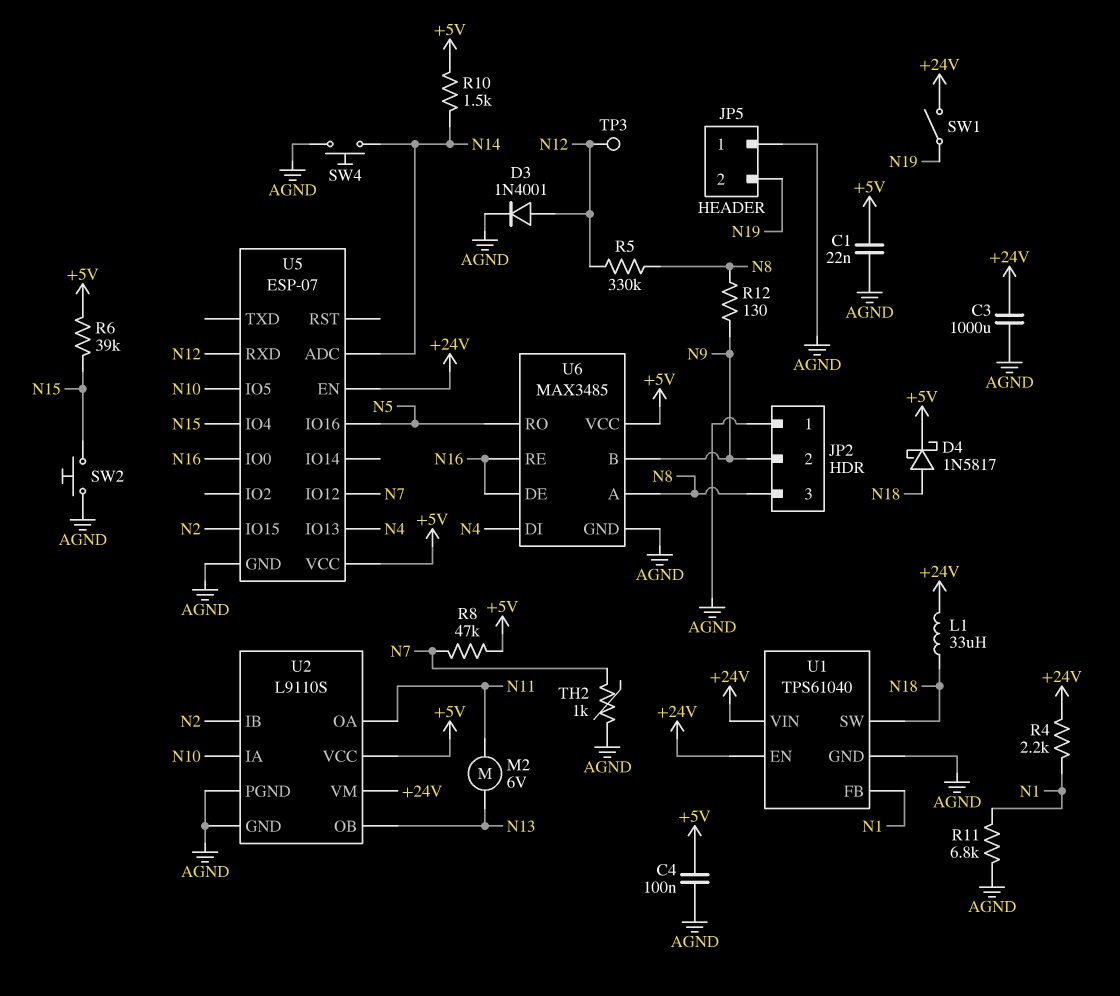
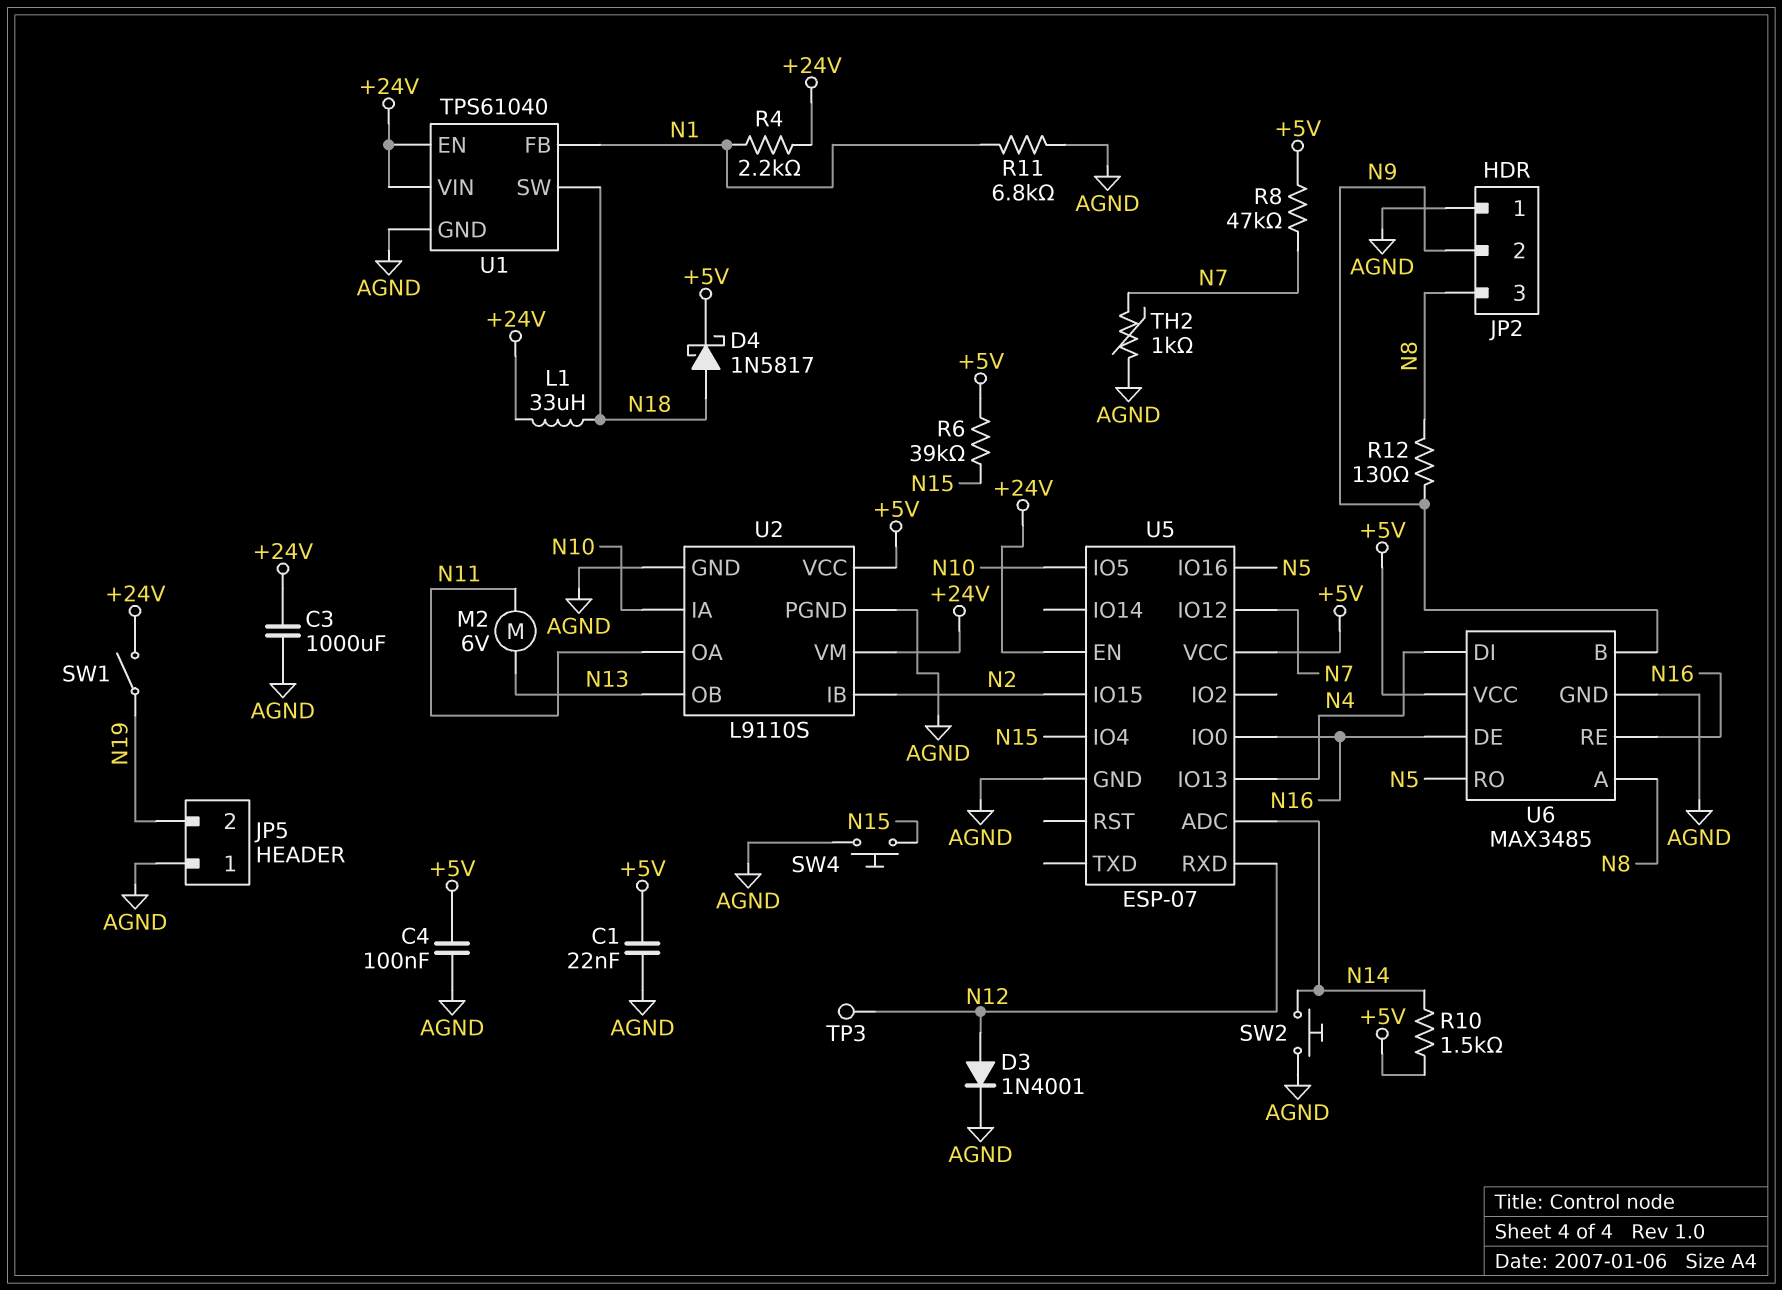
R5: 330k (N8, N12) -> none
SW2: button (AGND, N15) -> button (AGND, N14)
SW4: button (AGND, N14) -> button (AGND, N15)

